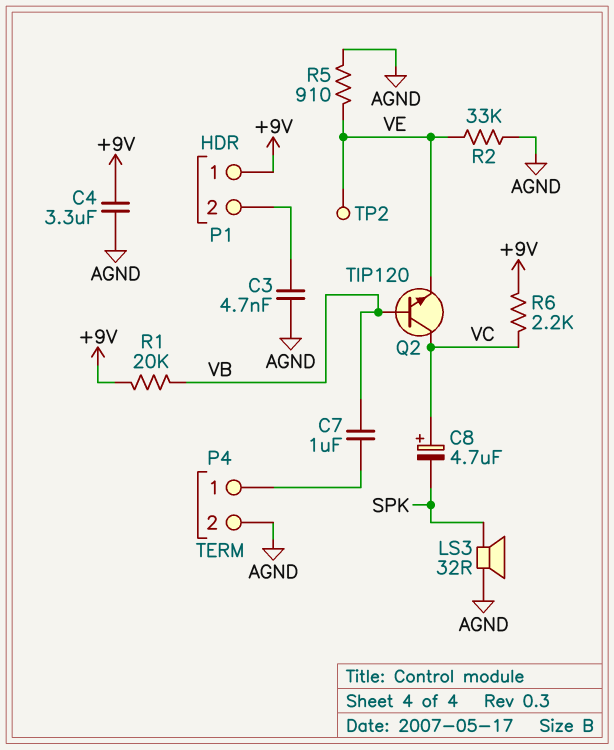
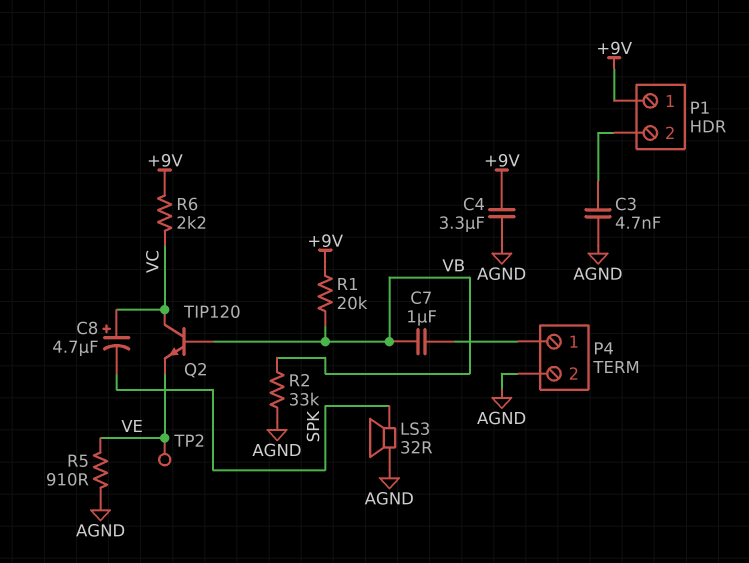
R2: 33k (AGND, VE) -> 33k (AGND, VB)

